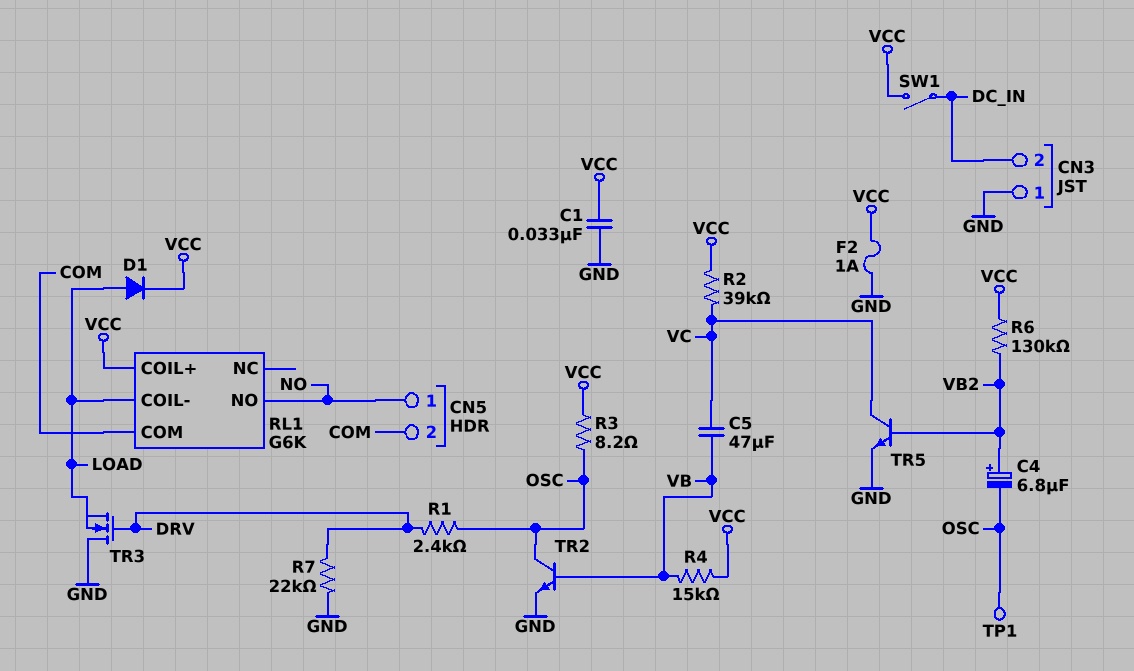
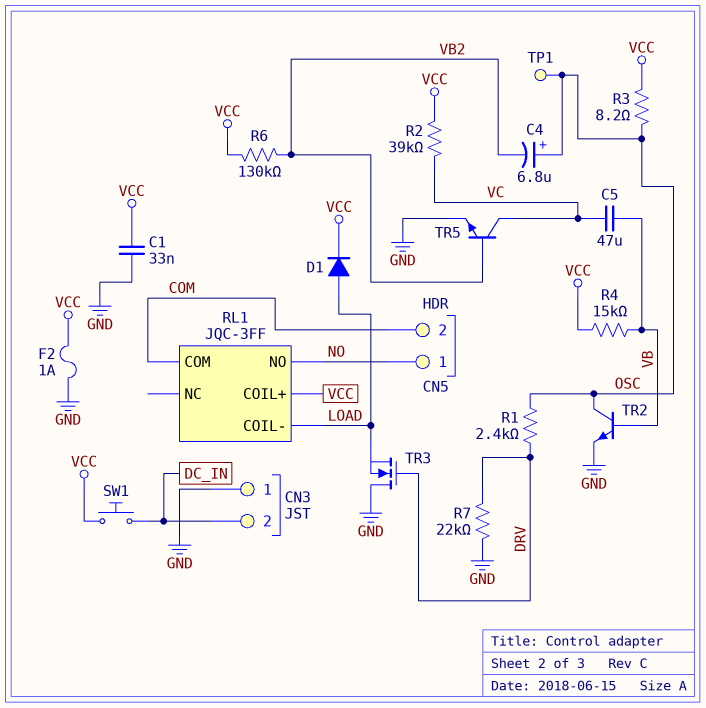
C4: 6.8uF (plus VB2, minus OSC) -> 6.8uF (plus OSC, minus VB2)
RL1: G6K -> JQC-3FF
SW1: switch (DC_IN, VCC) -> button (DC_IN, VCC)

